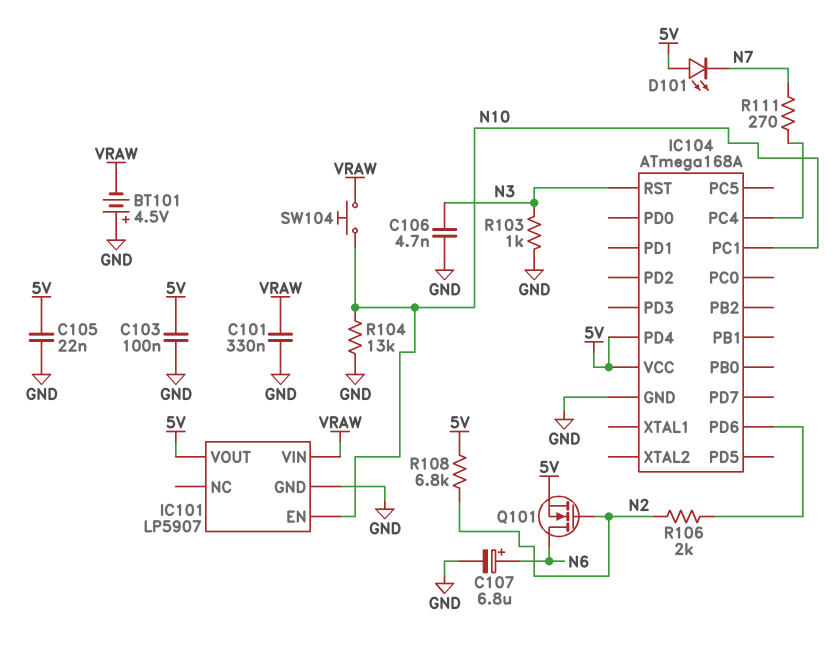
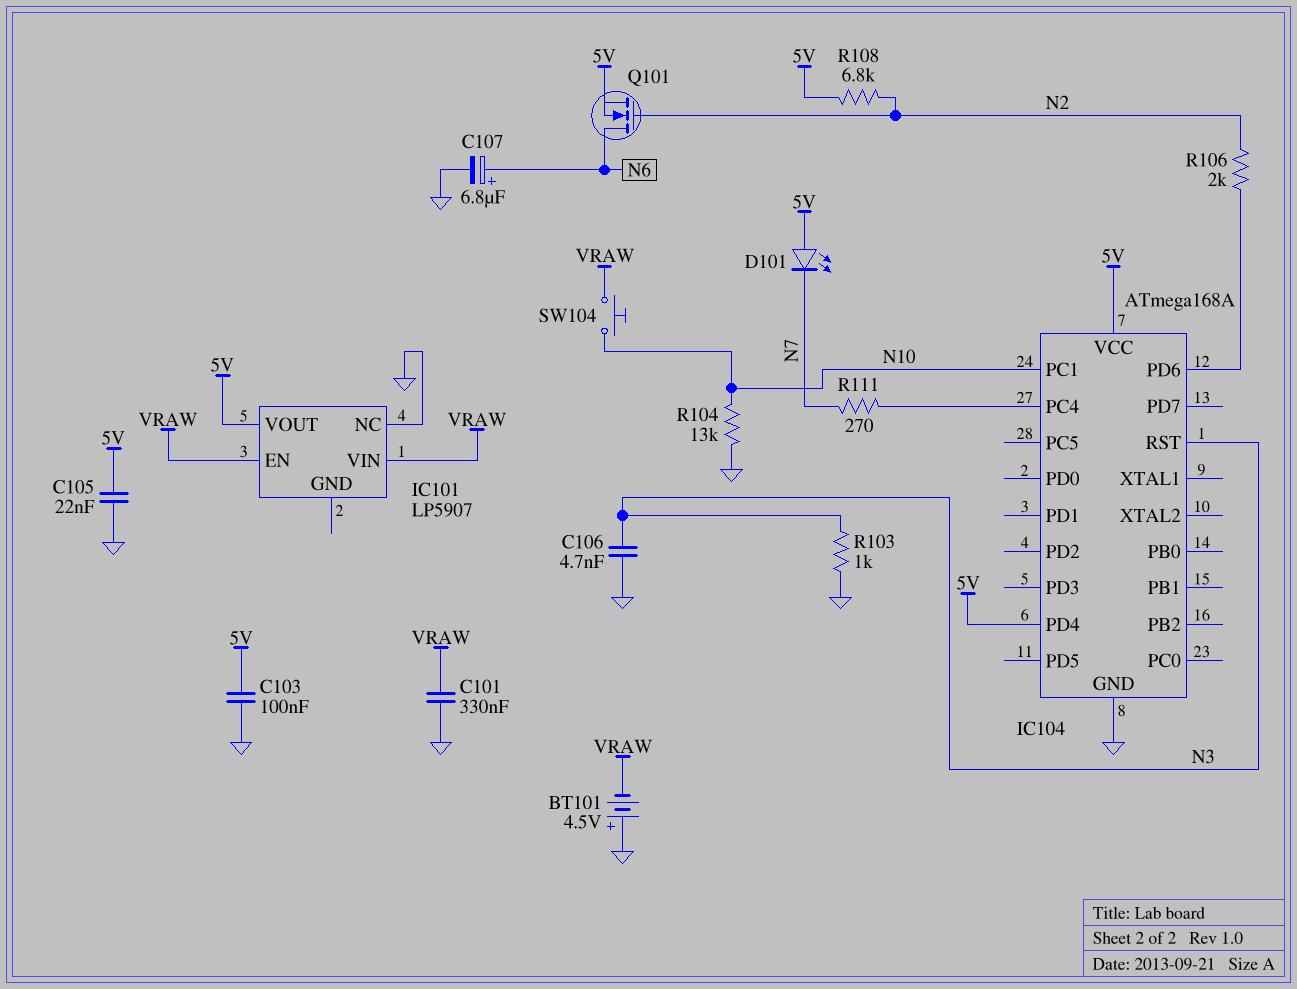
IC101 pin EN: N10 -> VRAW
IC101 pin GND: GND -> none
IC101 pin NC: none -> GND

